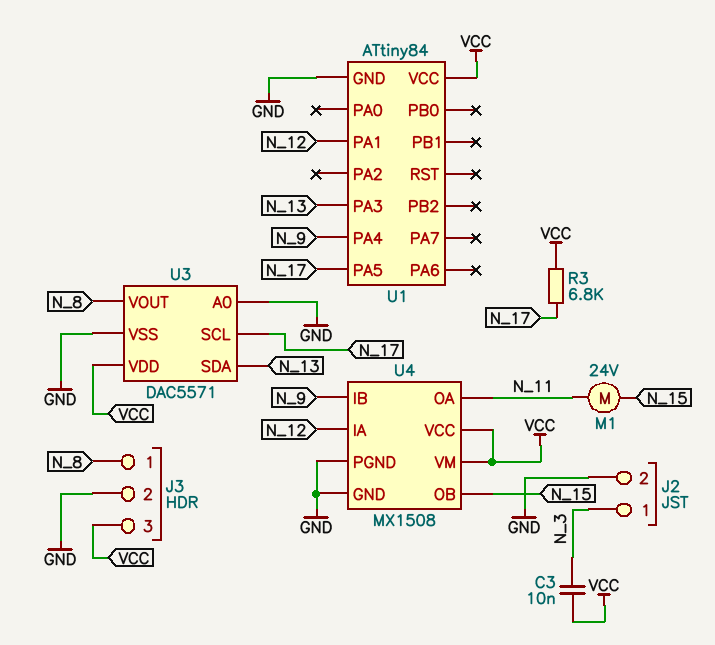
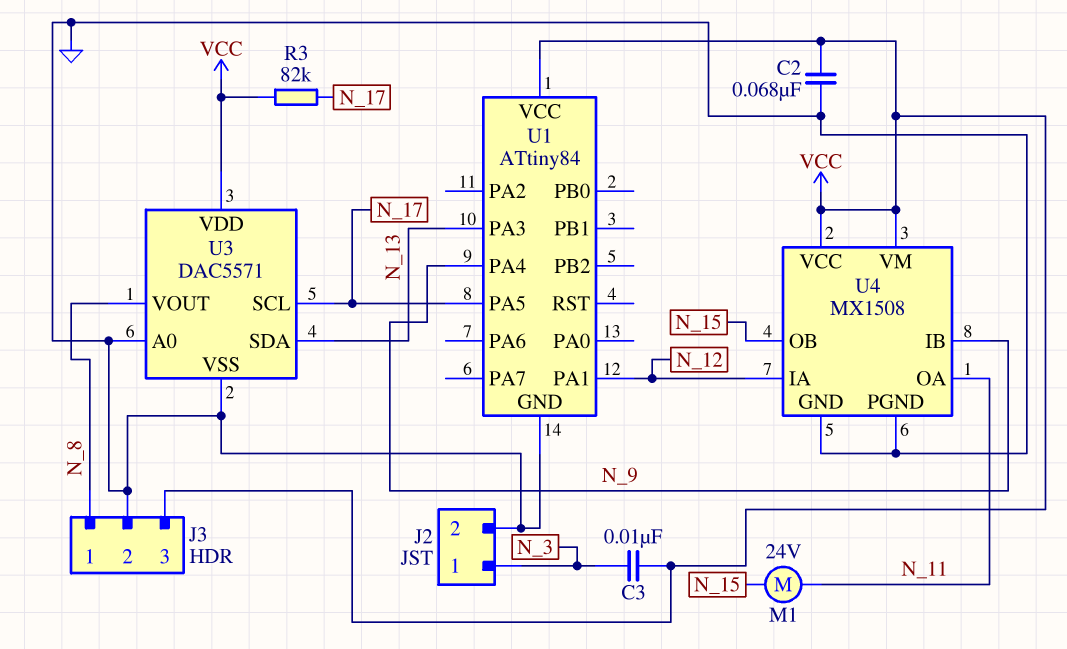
C2: none -> 68nF (GND, VCC)
R3: 6.8k (N_17, VCC) -> 82k (N_17, VCC)

